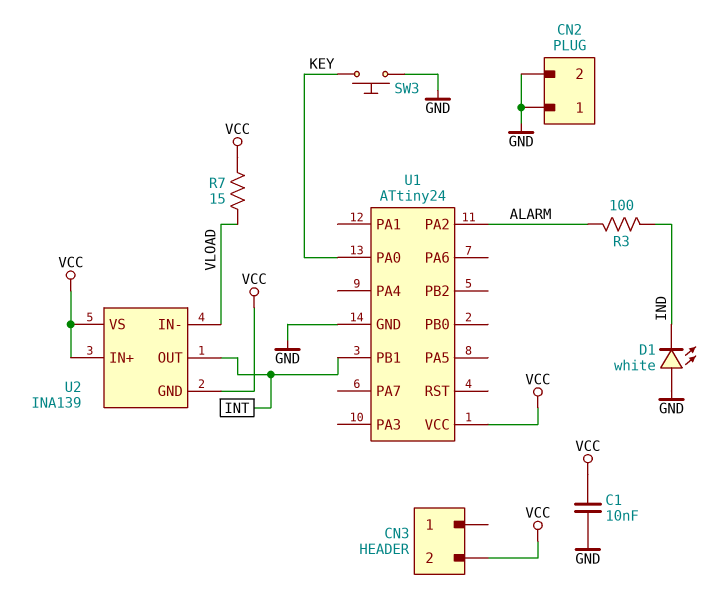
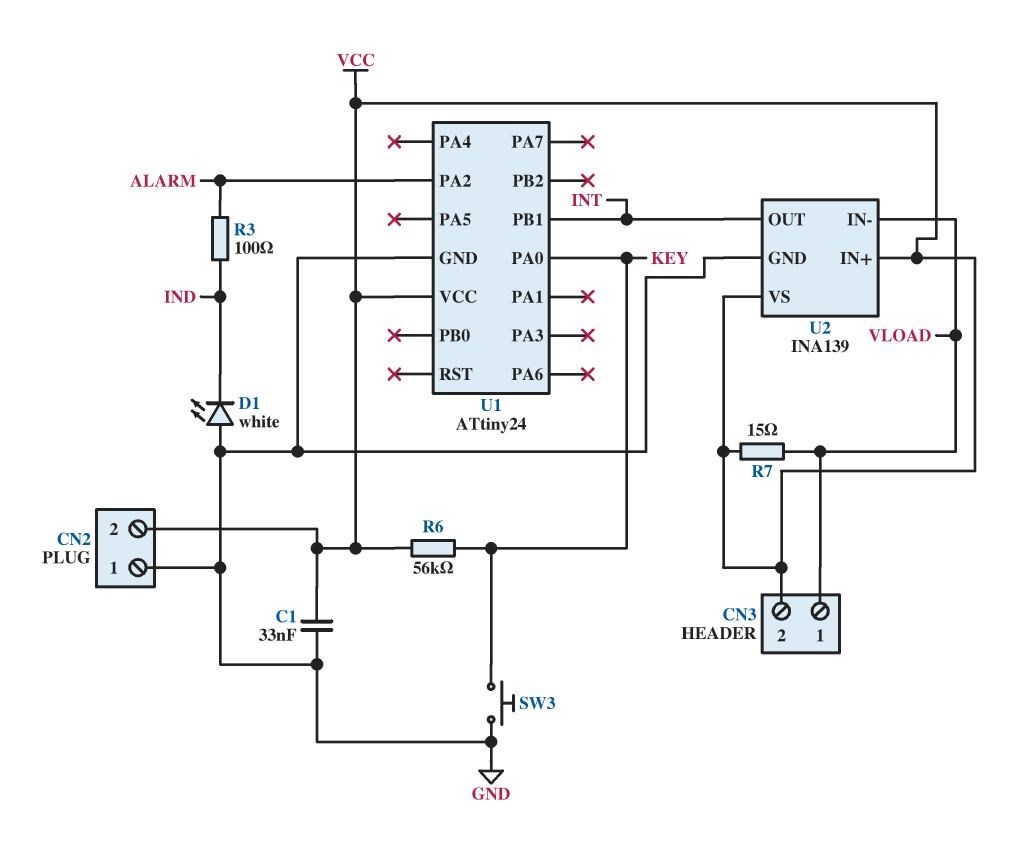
C1: 10nF (GND, VCC) -> 33nF (GND, VCC)
CN2 pin 2: GND -> VCC
CN3 pin 1: none -> VLOAD
R6: none -> 56k (KEY, VCC)
U2 pin GND: VCC -> GND

